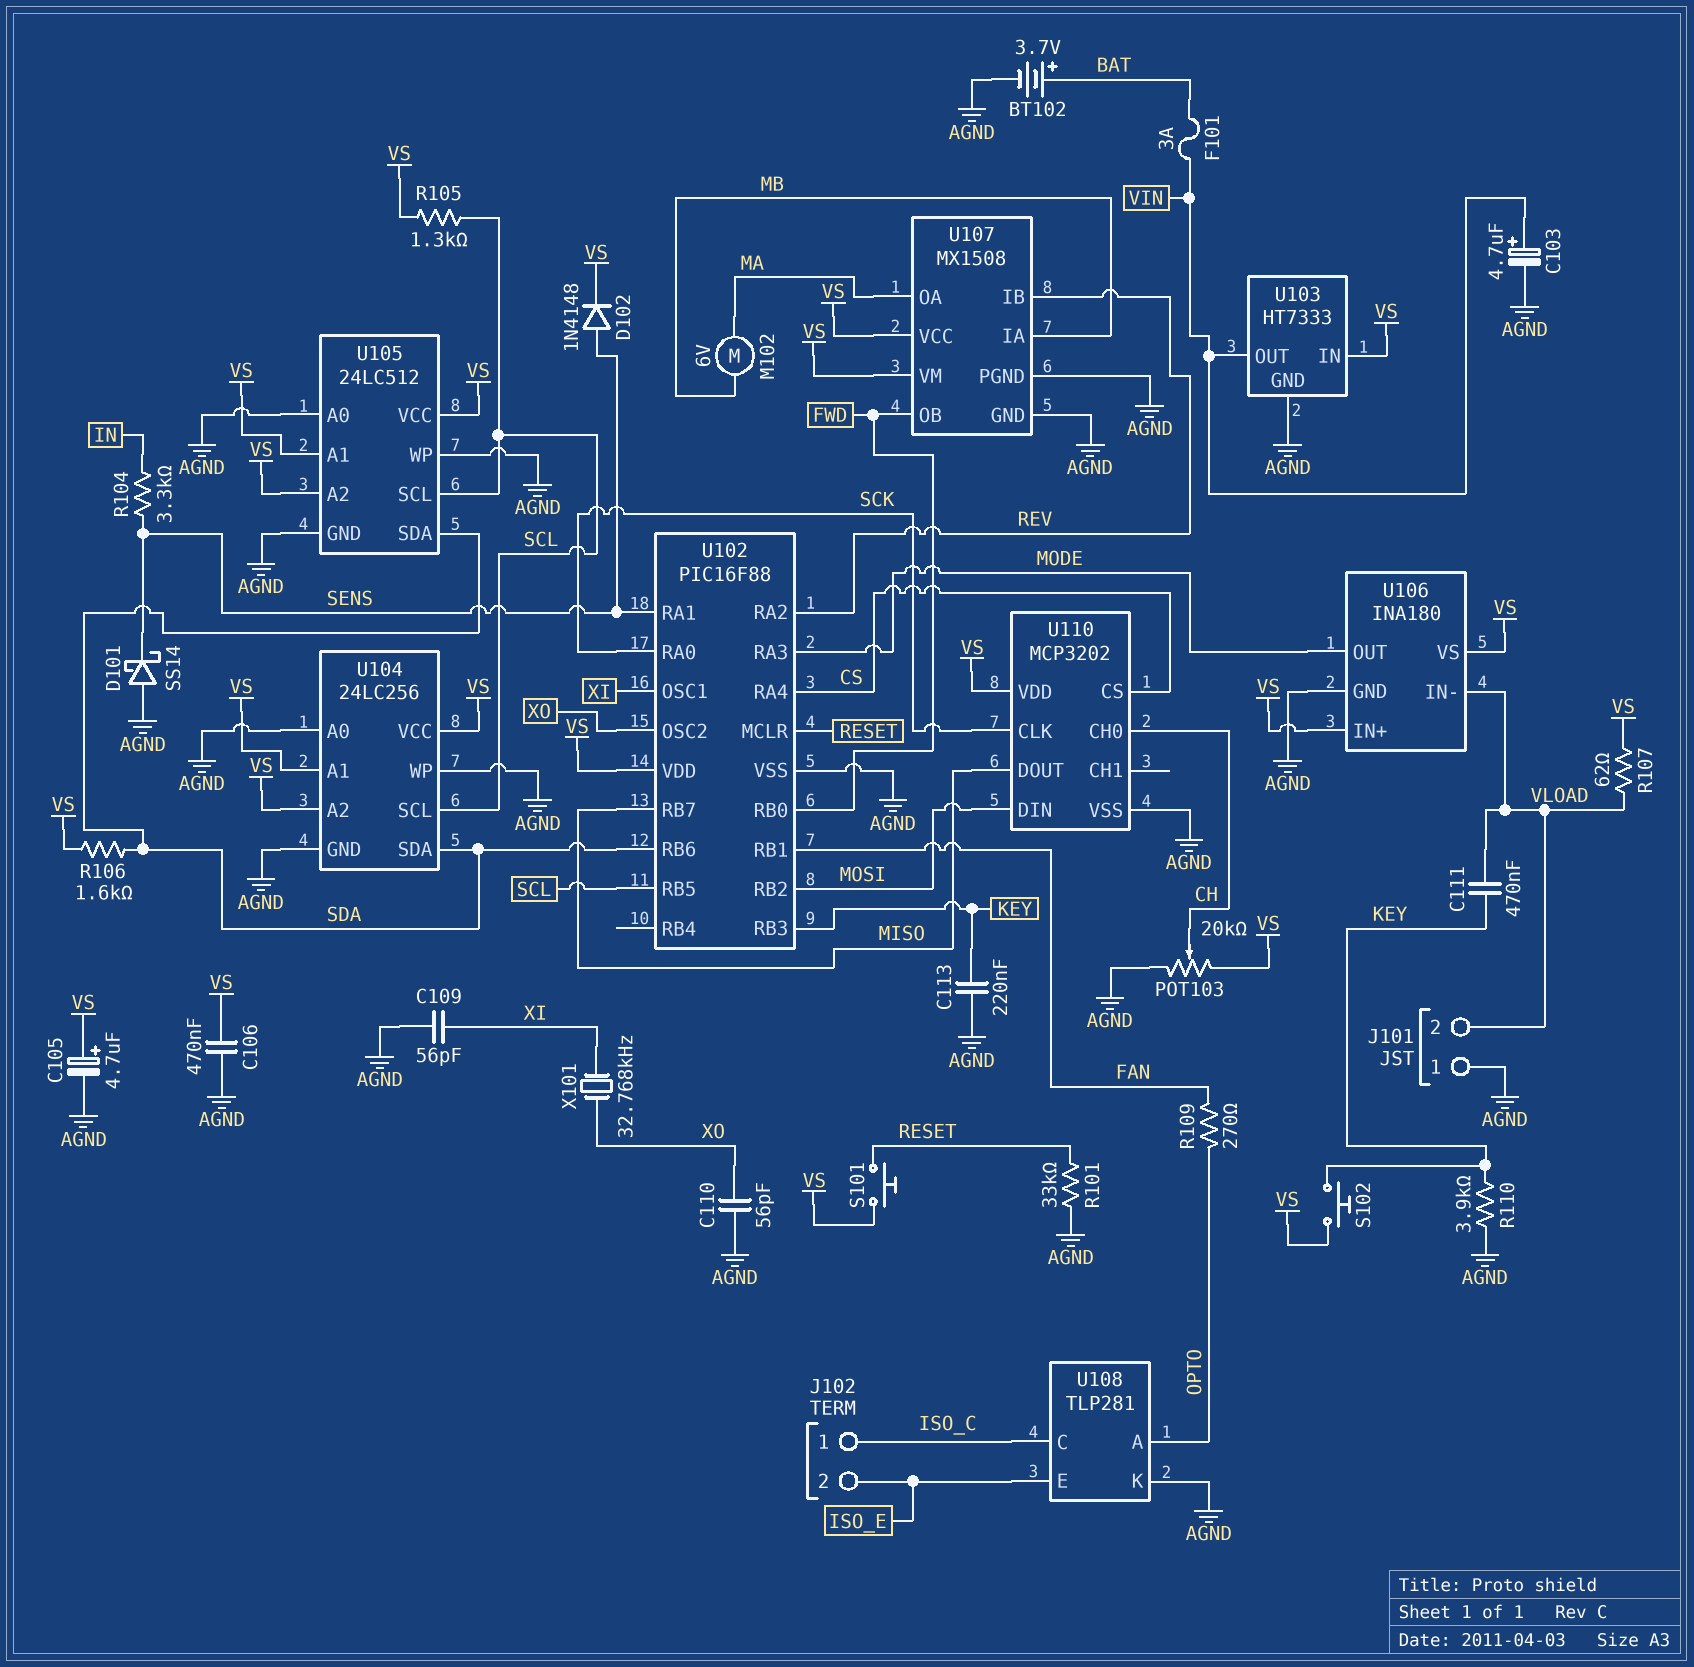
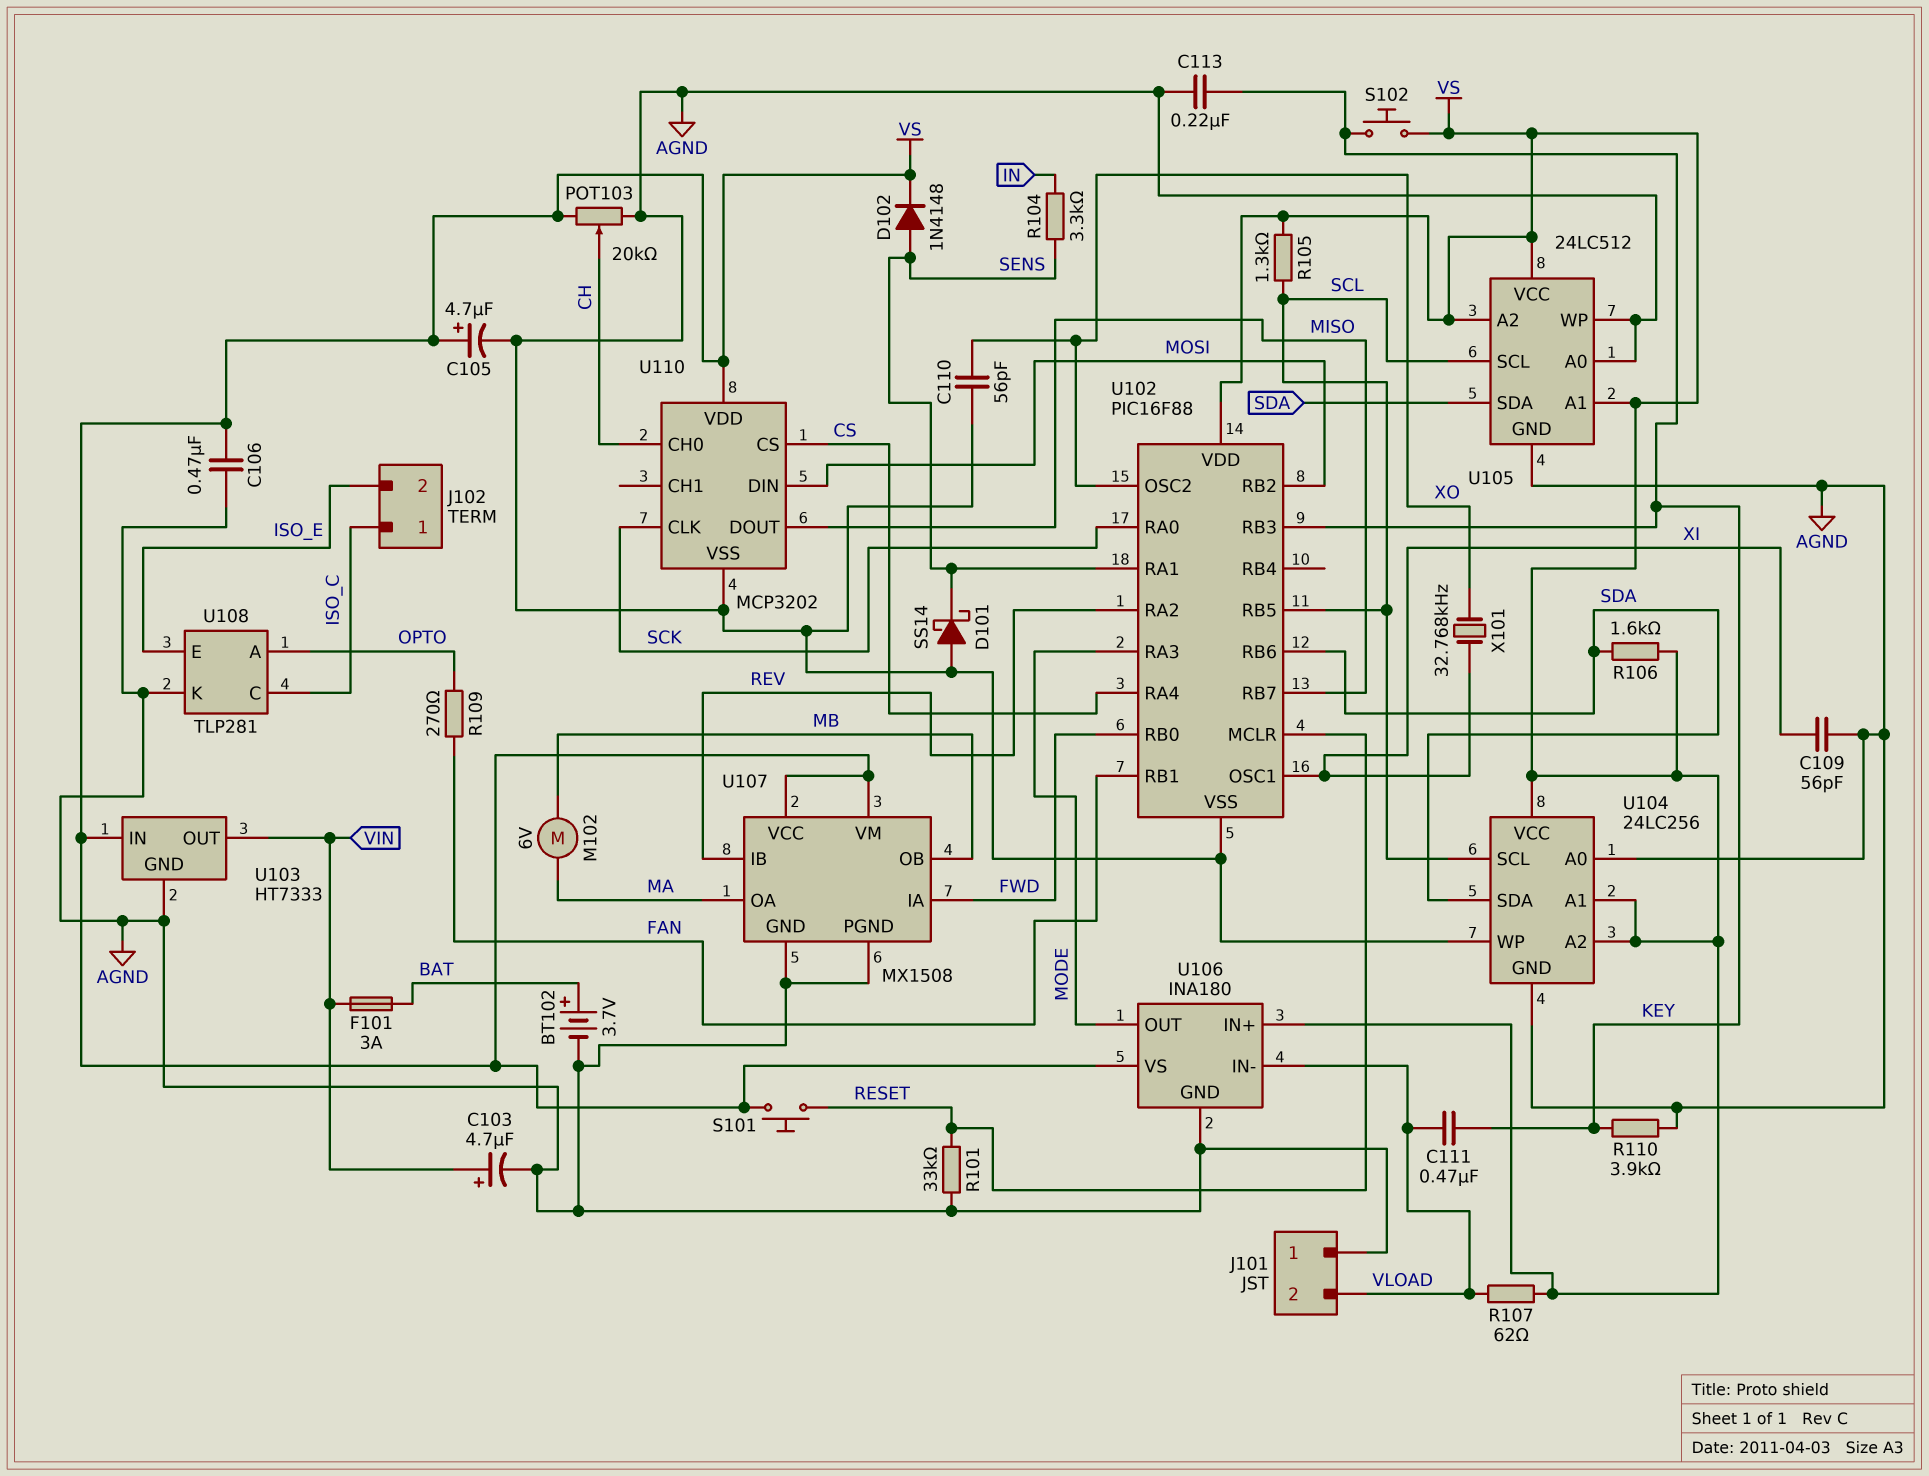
U107 pin IA: MB -> FWD
U107 pin OB: FWD -> MB

